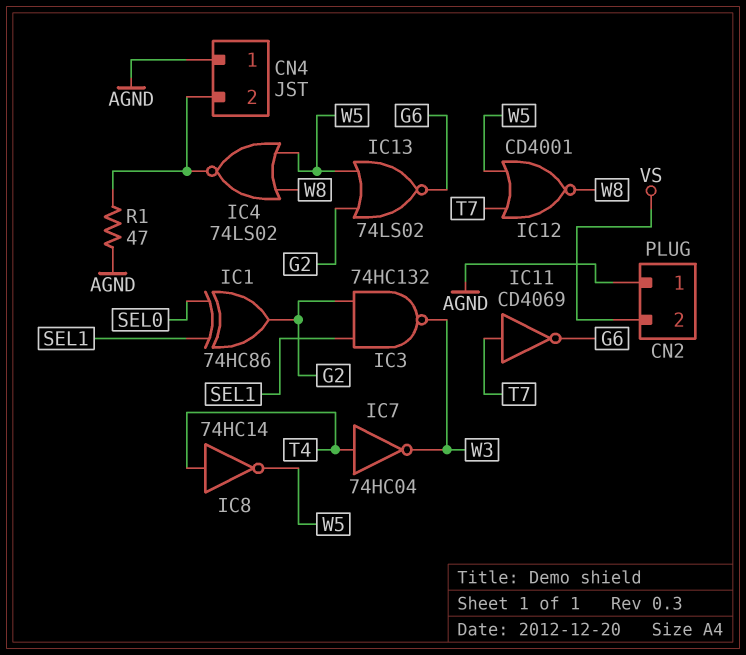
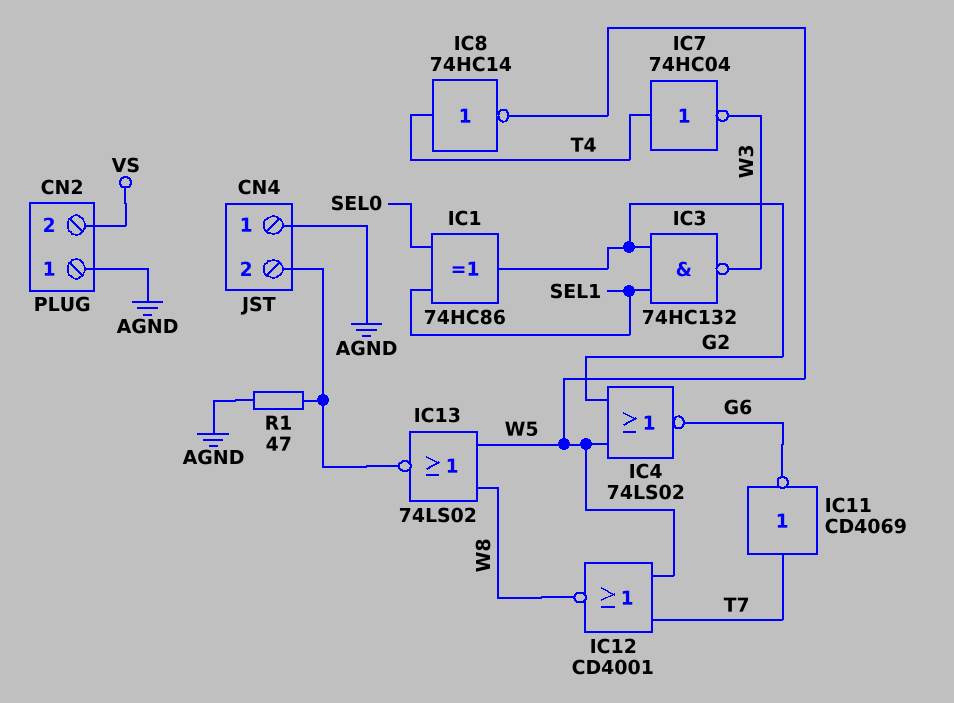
IC4: NOR 74LS02 (in W5, in W8, out CN4/2) -> NOR 74LS02 (in G2, in W5, out G6)
IC13: NOR 74LS02 (in G2, in W5, out G6) -> NOR 74LS02 (in W5, in W8, out CN4/2)

